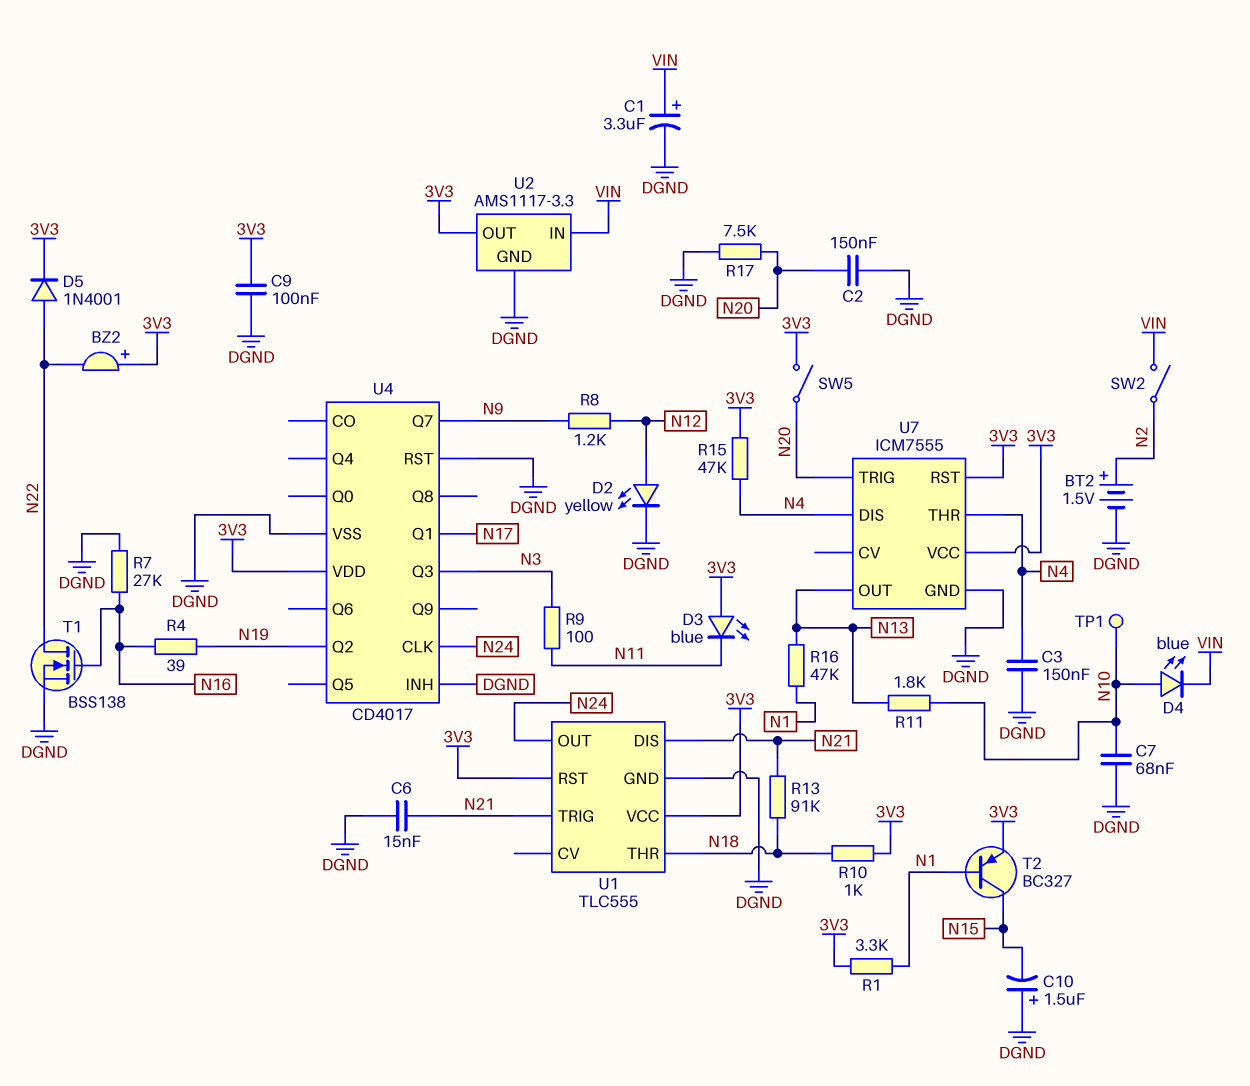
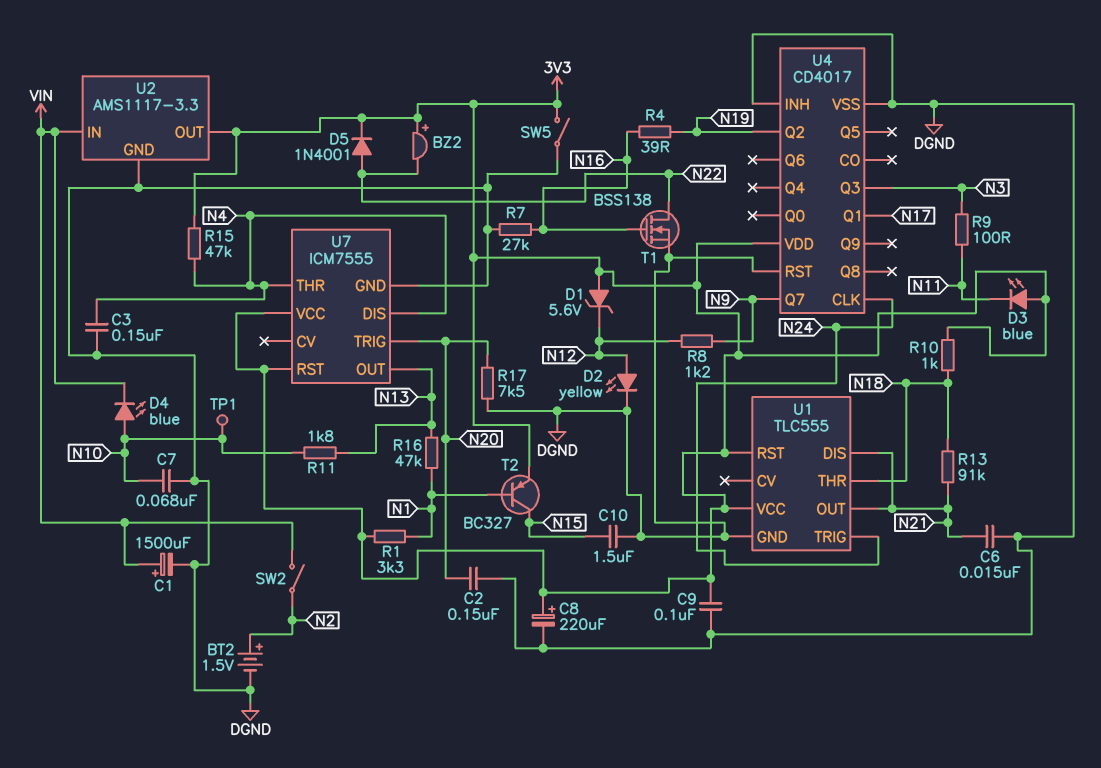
C1: 3.3uF (plus VIN, minus DGND) -> 1500uF (plus VIN, minus DGND)
C8: none -> 220uF (plus 3V3, minus DGND)
C10: 1.5uF (plus DGND, minus N15) -> 1.5uF (DGND, N15)
D1: none -> zener 5.6V (A 3V3, K N12)
SW5: switch (3V3, N20) -> switch (3V3, DGND)
U1 pin OUT: N24 -> N21
U1 pin TRIG: N21 -> N24

